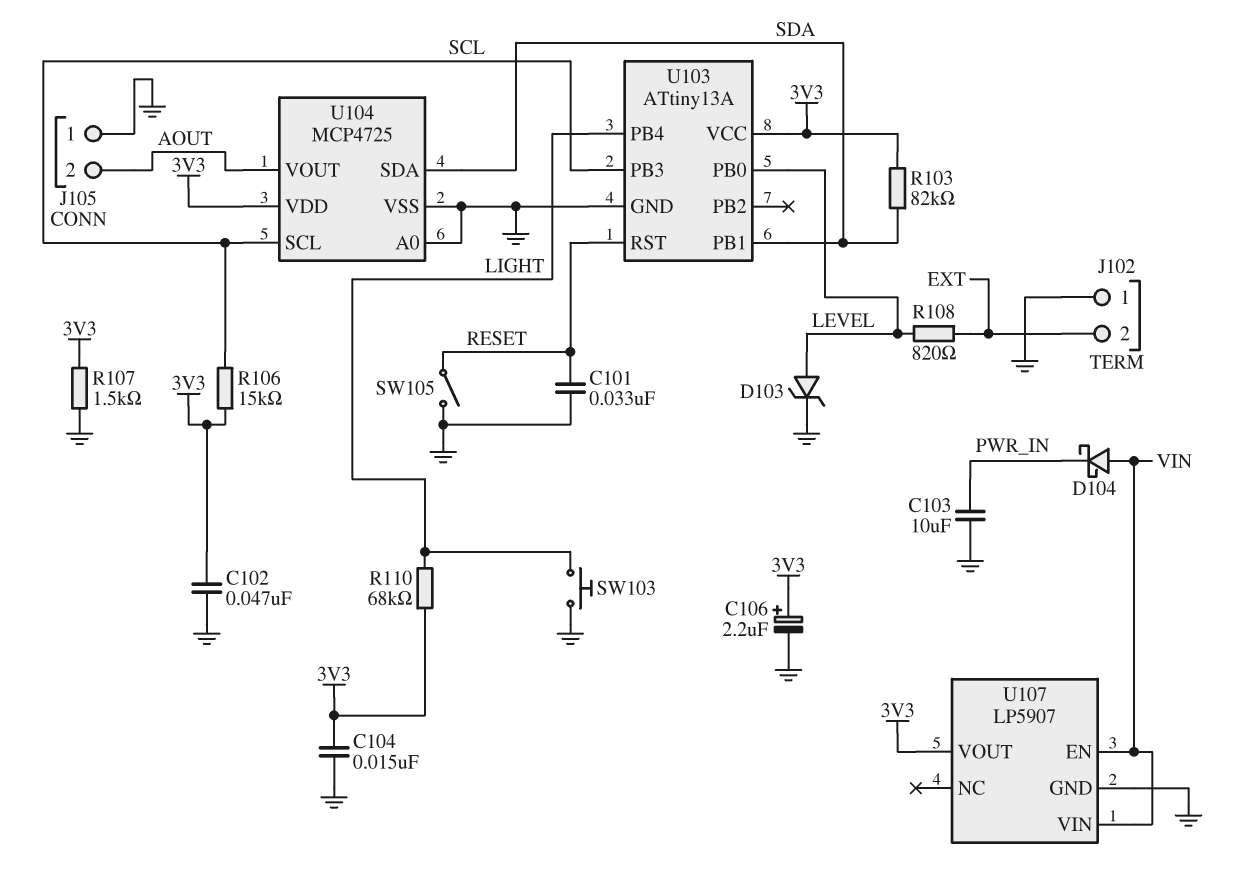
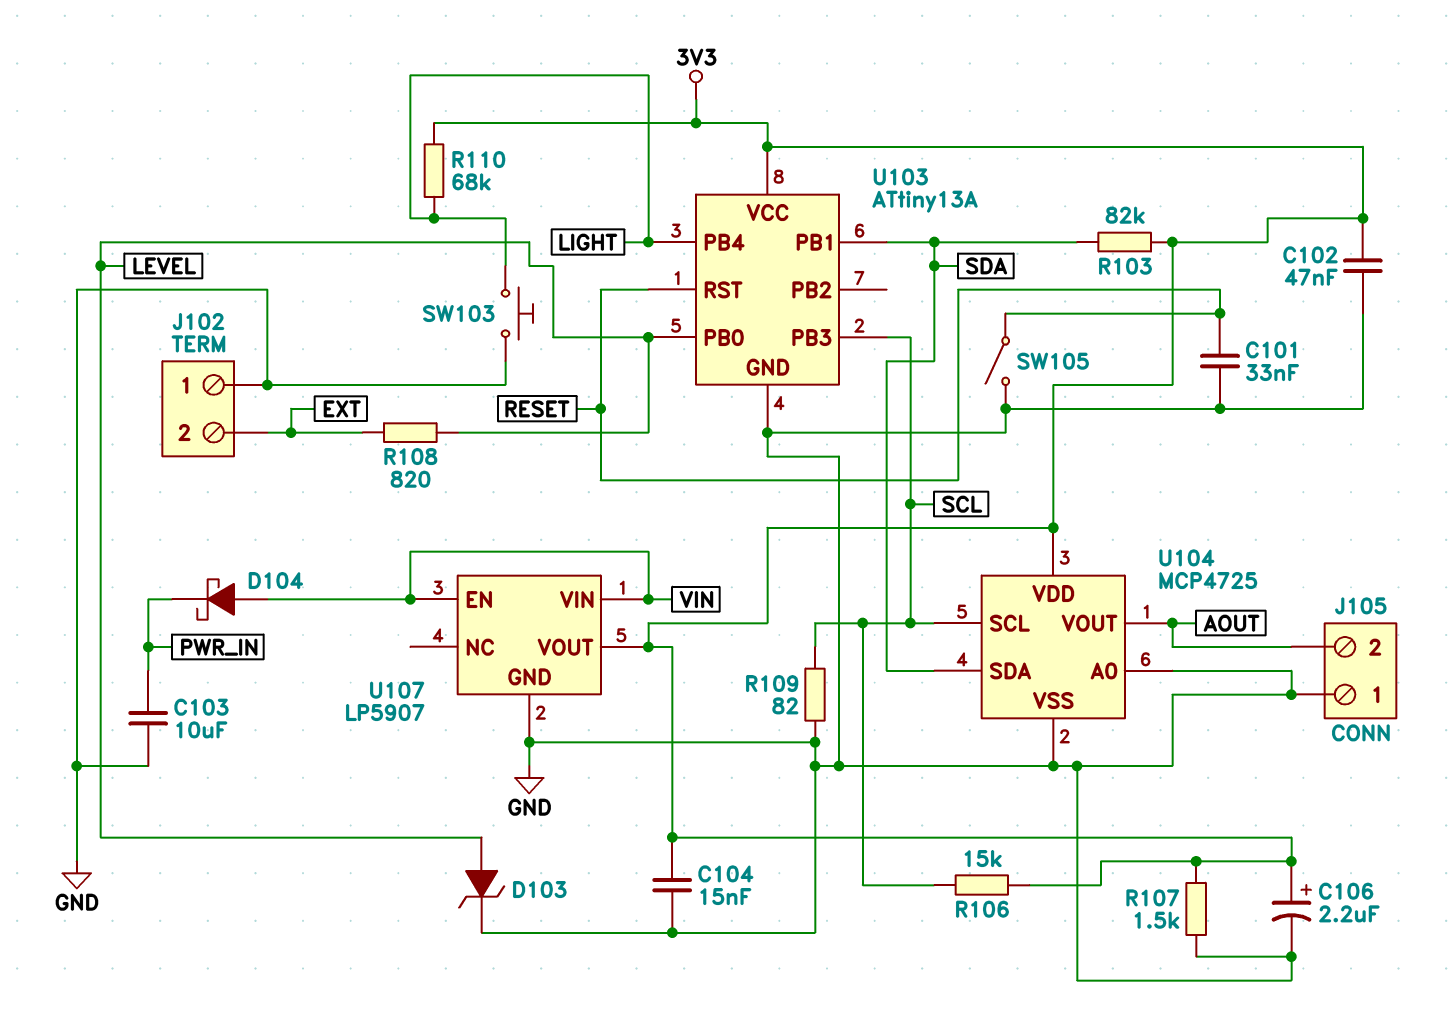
R109: none -> 82 (GND, SCL)

